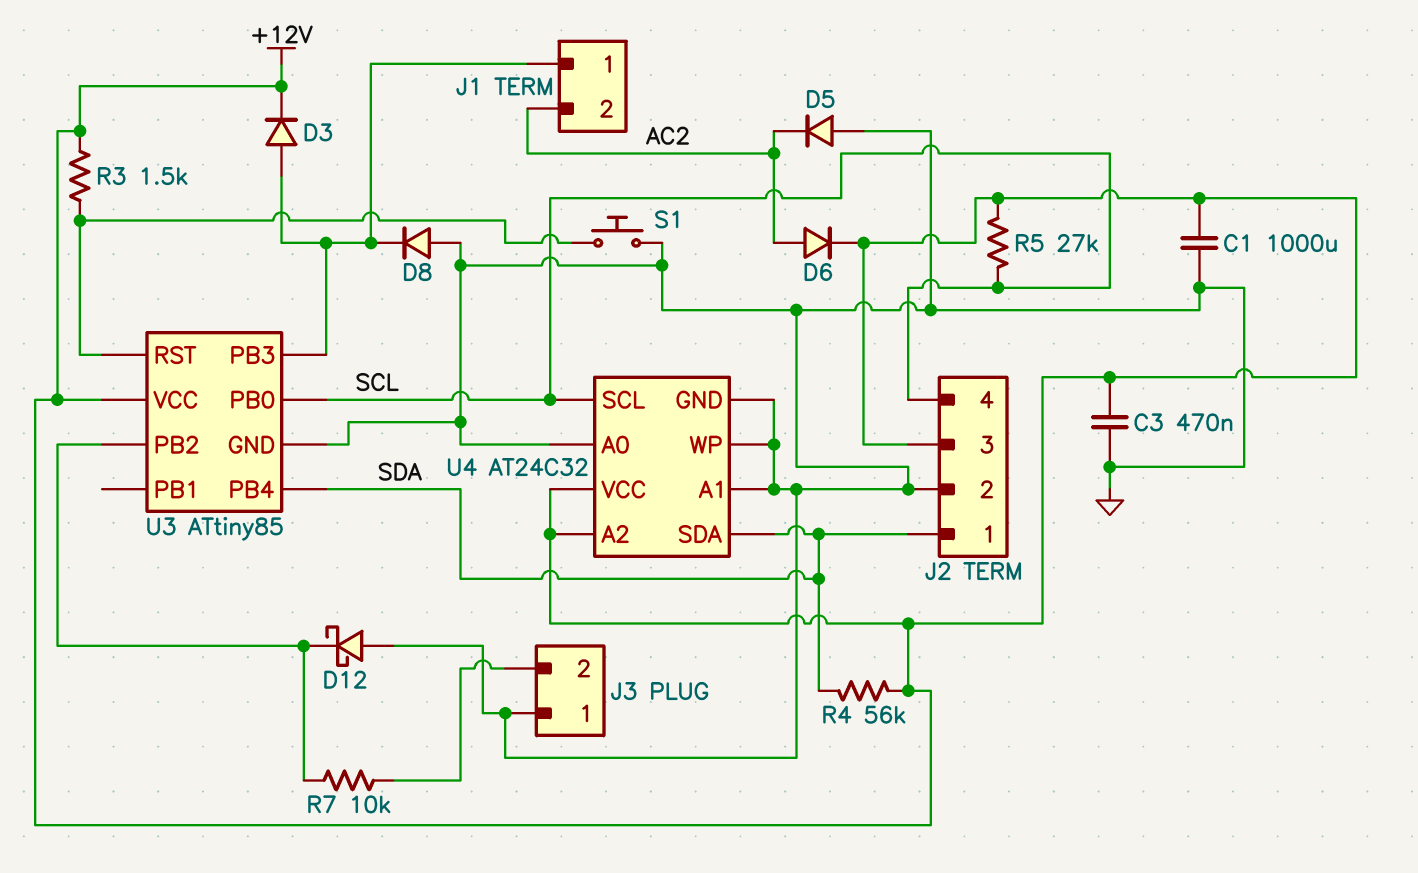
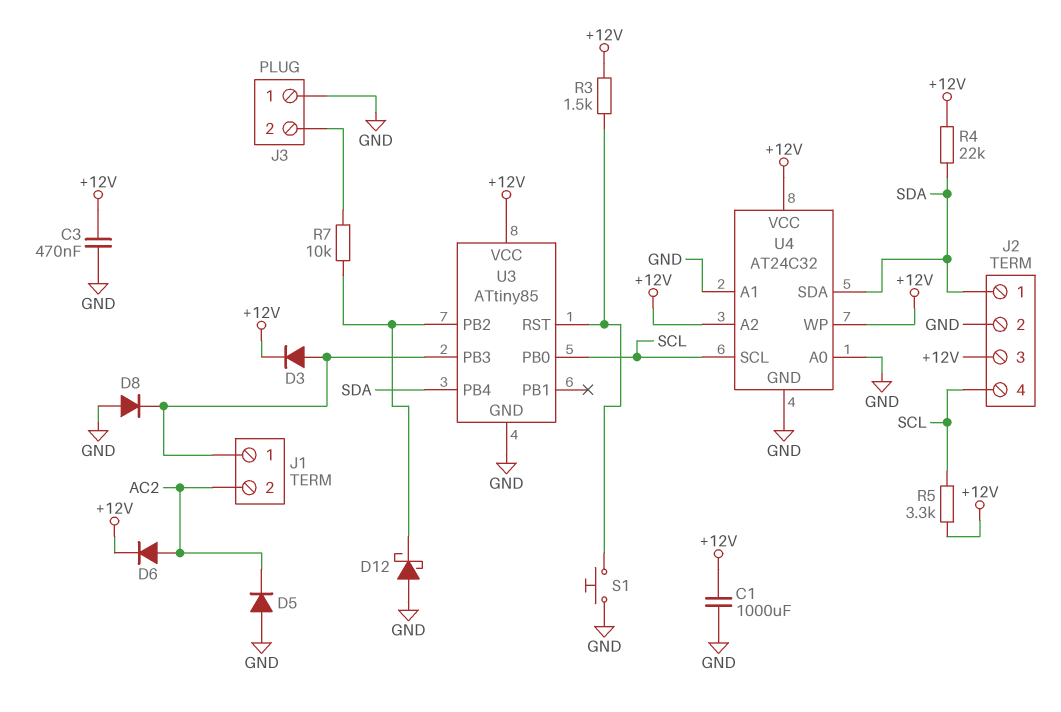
R4: 56k (+12V, SDA) -> 22k (+12V, SDA)
R5: 27k (+12V, SCL) -> 3.3k (+12V, SCL)
U4 pin WP: GND -> +12V

